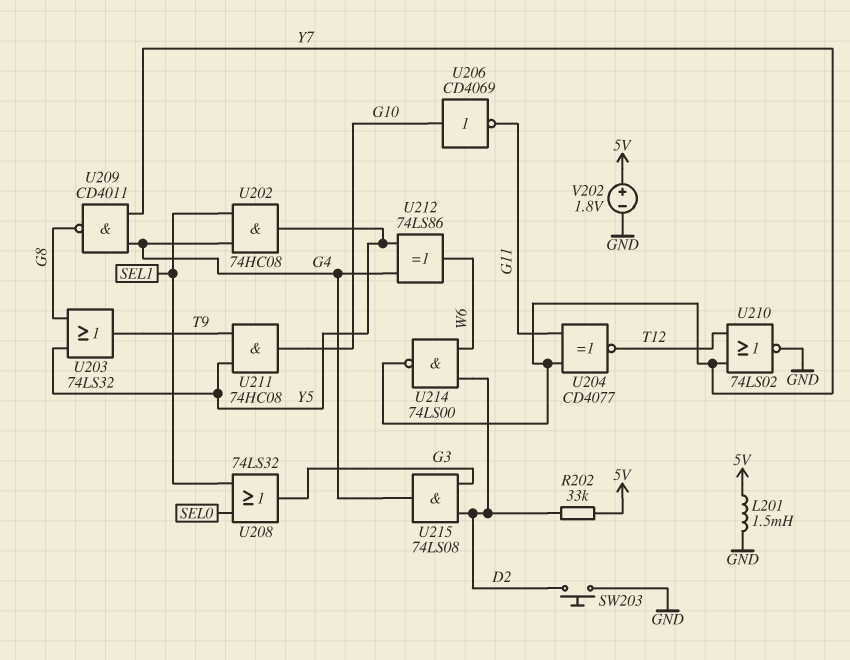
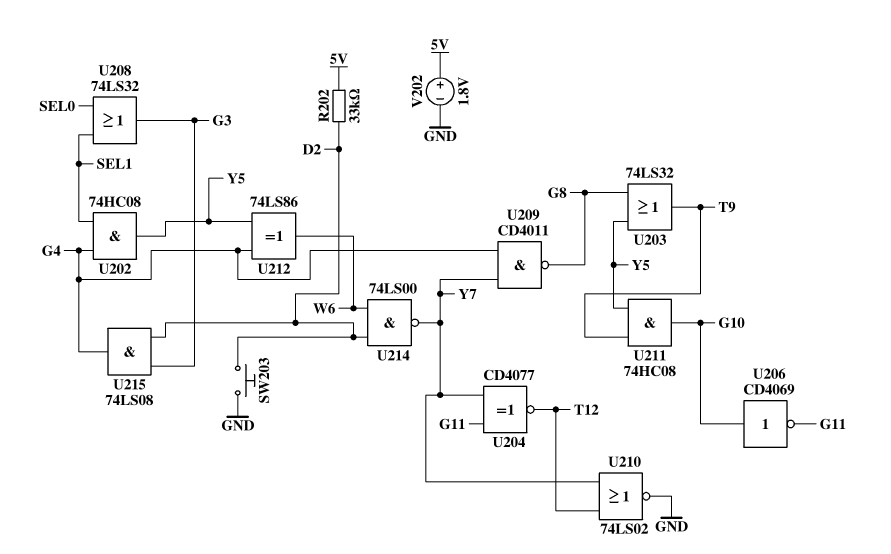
L201: 1.5mH (5V, GND) -> none

